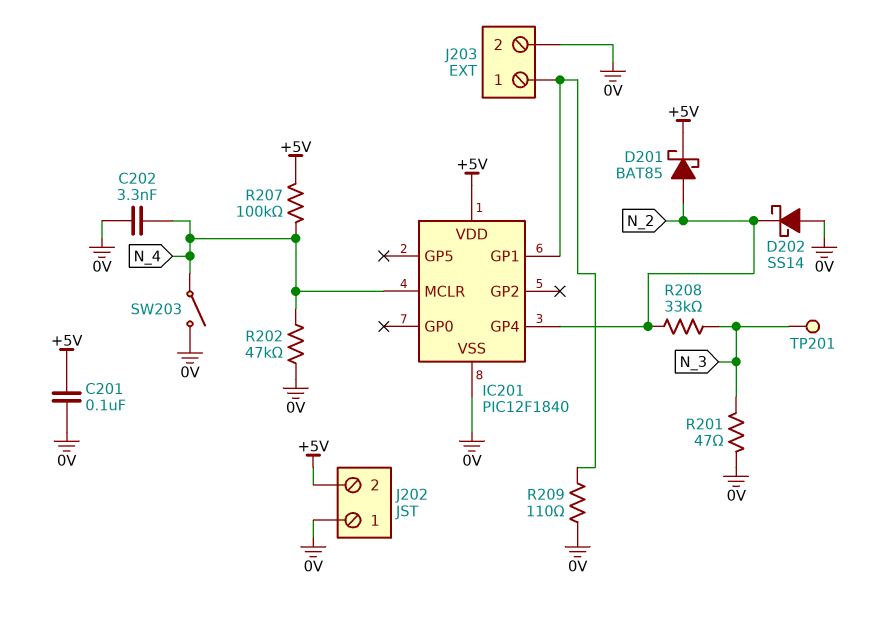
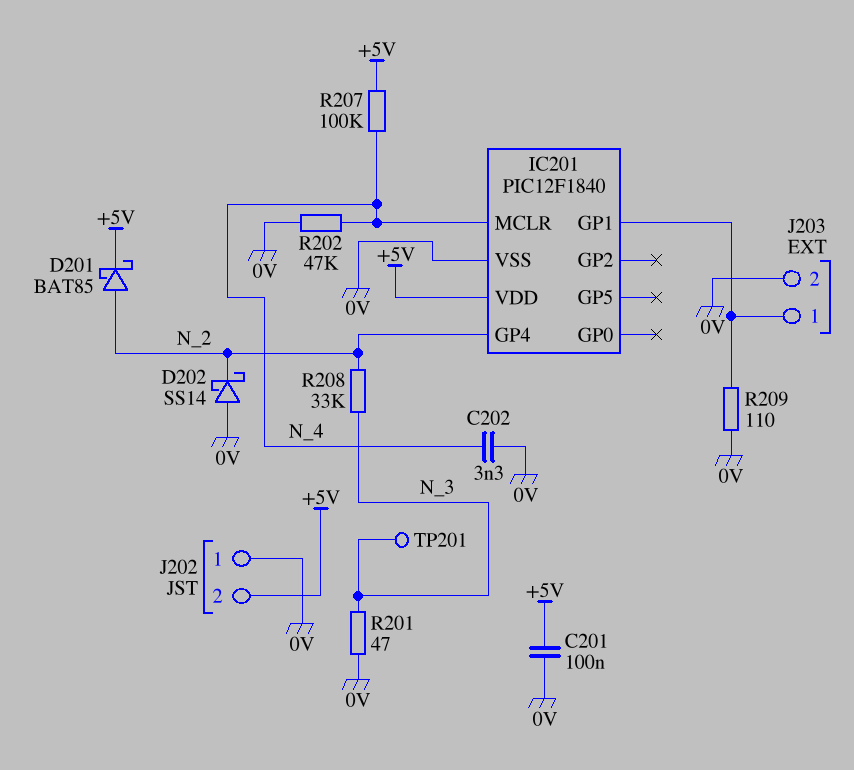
SW203: switch (0V, N_4) -> none

